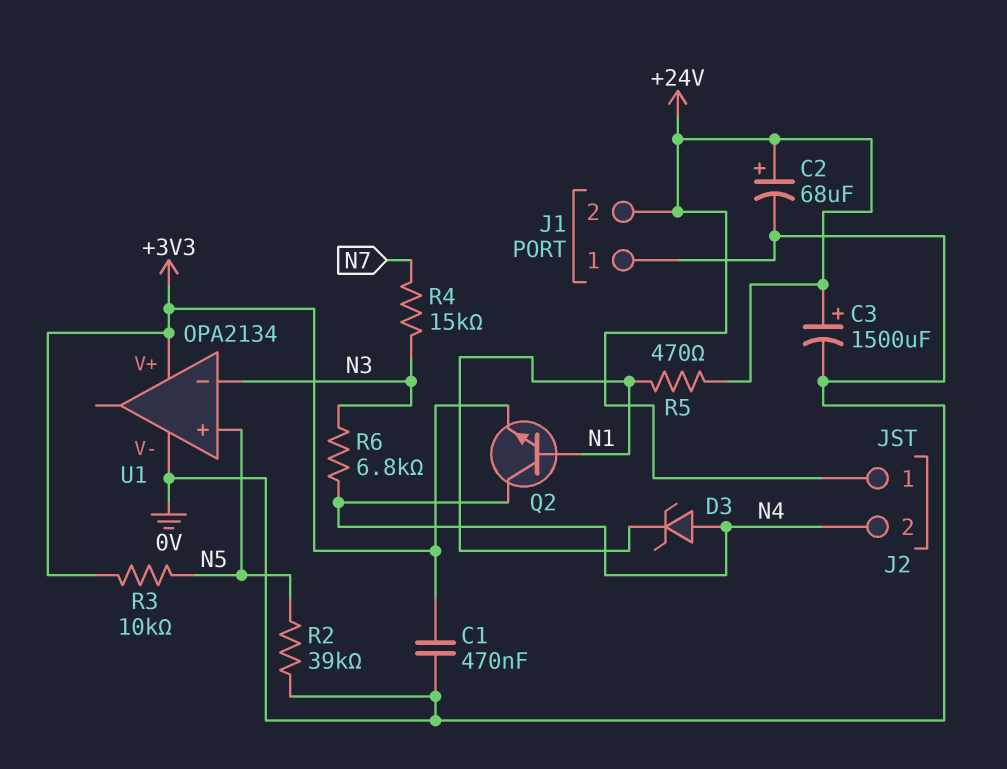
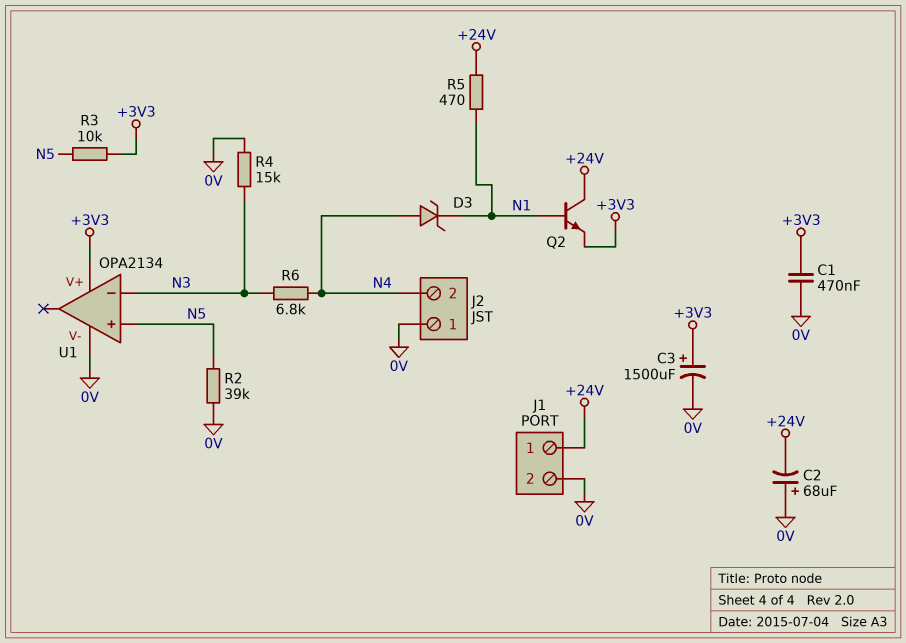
C2: 68uF (plus +24V, minus 0V) -> 68uF (plus 0V, minus +24V)
C3: 1500uF (plus +24V, minus 0V) -> 1500uF (plus +3V3, minus 0V)
J1 pin 1: 0V -> +24V
J1 pin 2: +24V -> 0V
J2 pin 1: +24V -> 0V
Q2: NPN (B N1, C N4, E +3V3) -> NPN (B N1, C +24V, E +3V3)
R4: 15k (N3, N7) -> 15k (0V, N3)

